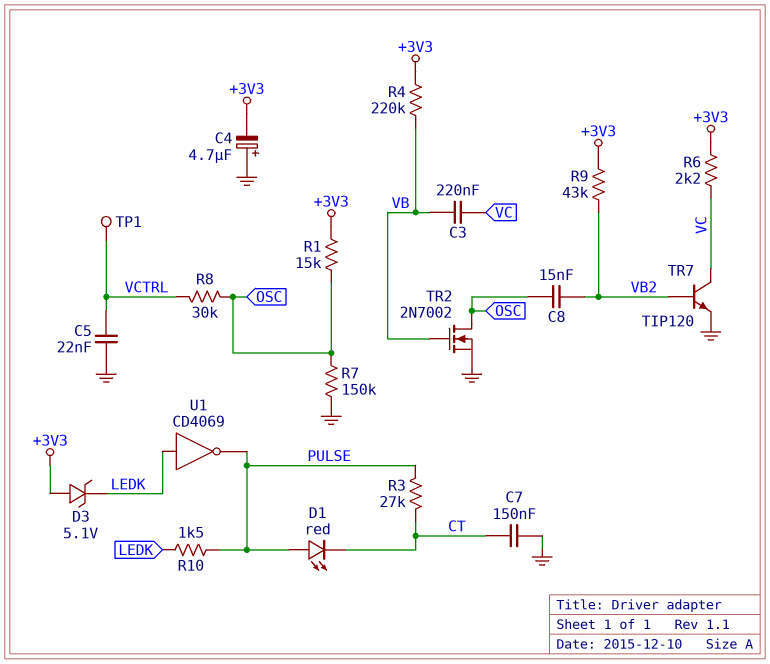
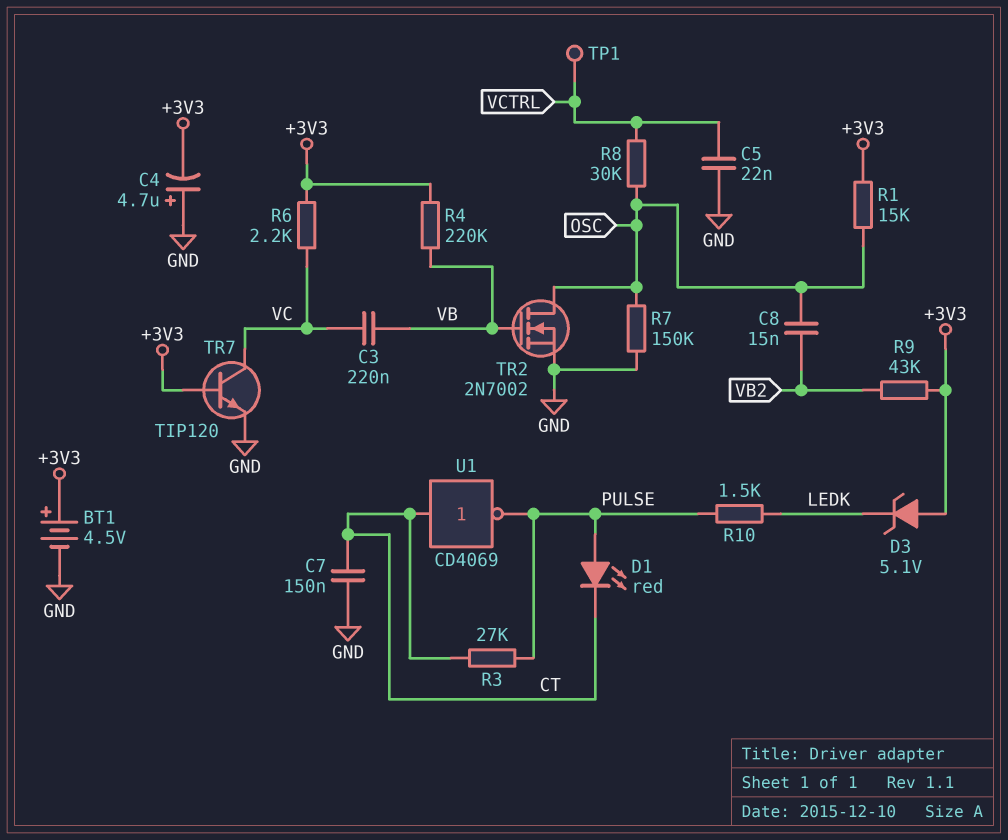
BT1: none -> 4.5V (plus +3V3, minus GND)
TR7: NPN TIP120 (B VB2, C VC, E GND) -> NPN TIP120 (B +3V3, C VC, E GND)
U1: NOT CD4069 (in LEDK, out PULSE) -> NOT CD4069 (in CT, out PULSE)

